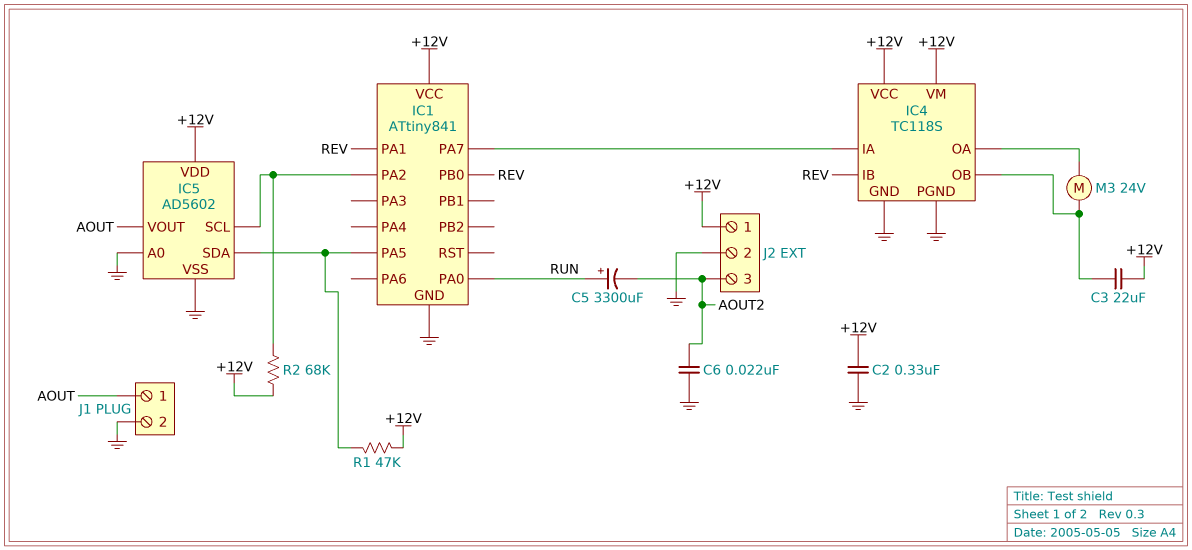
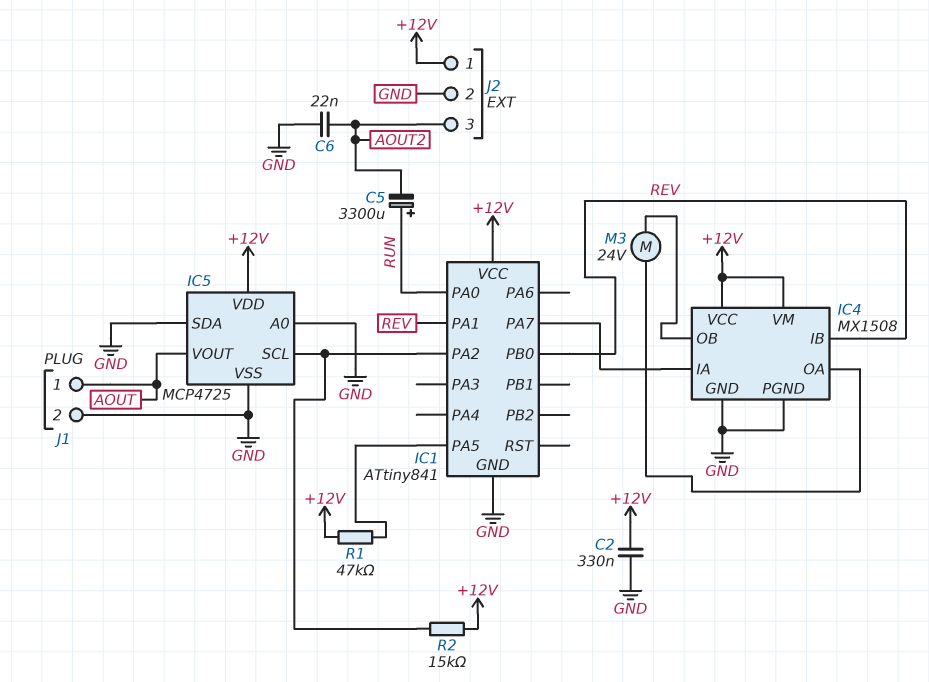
C3: 22uF (+12V, IC4/OB) -> none
IC4: TC118S -> MX1508
IC5: AD5602 -> MCP4725
IC5 pin SDA: IC1/PA5 -> GND
R2: 68k (+12V, IC1/PA2) -> 15k (+12V, IC1/PA2)

